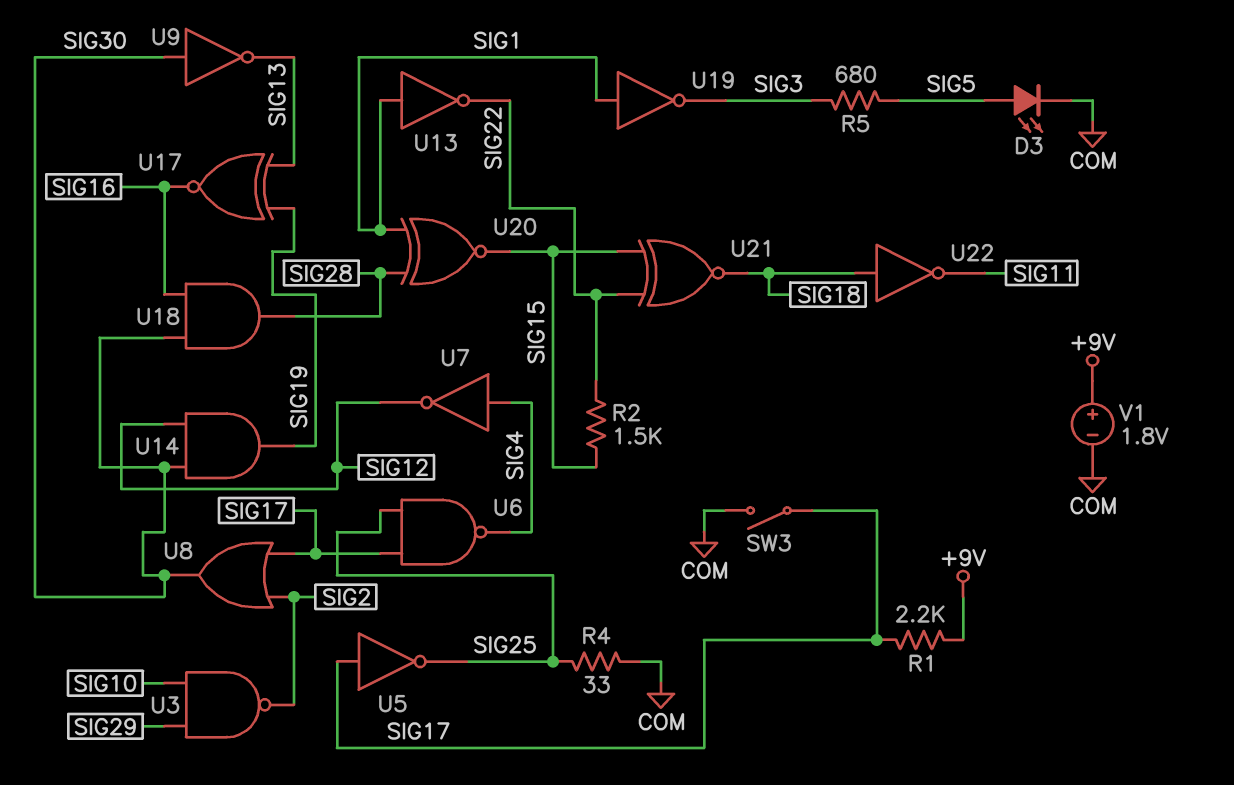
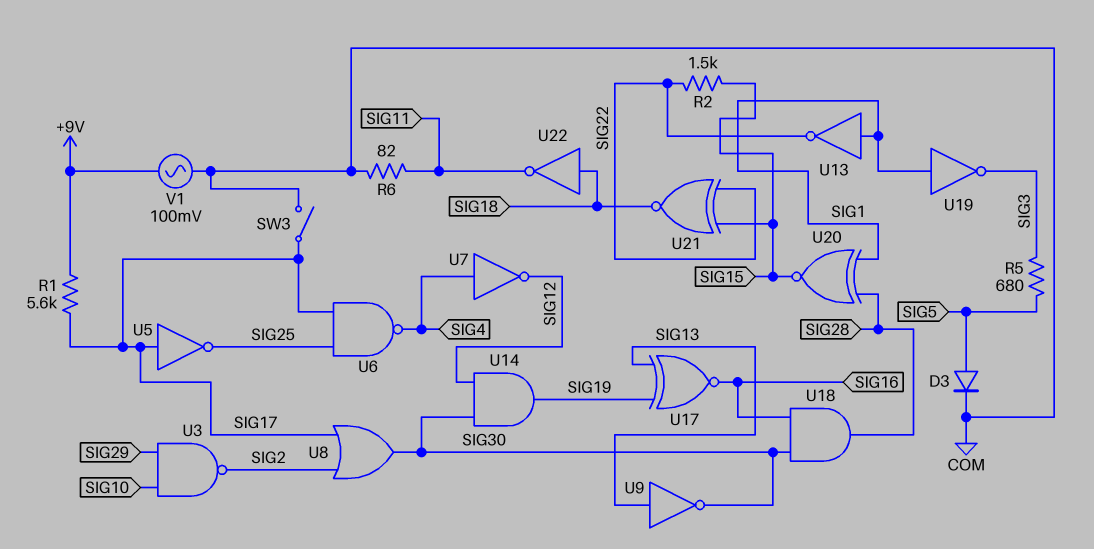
D3: LED (A SIG5, K COM) -> diode (A SIG5, K COM)
R1: 2.2k (+9V, SIG17) -> 5.6k (+9V, SIG17)
R4: 33 (COM, SIG25) -> none
R6: none -> 82 (COM, SIG11)
U9: NOT (in SIG30, out SIG13) -> NOT (in SIG13, out SIG30)
V1: 1.8V (plus +9V, minus COM) -> AC 100mV (+9V, COM)

